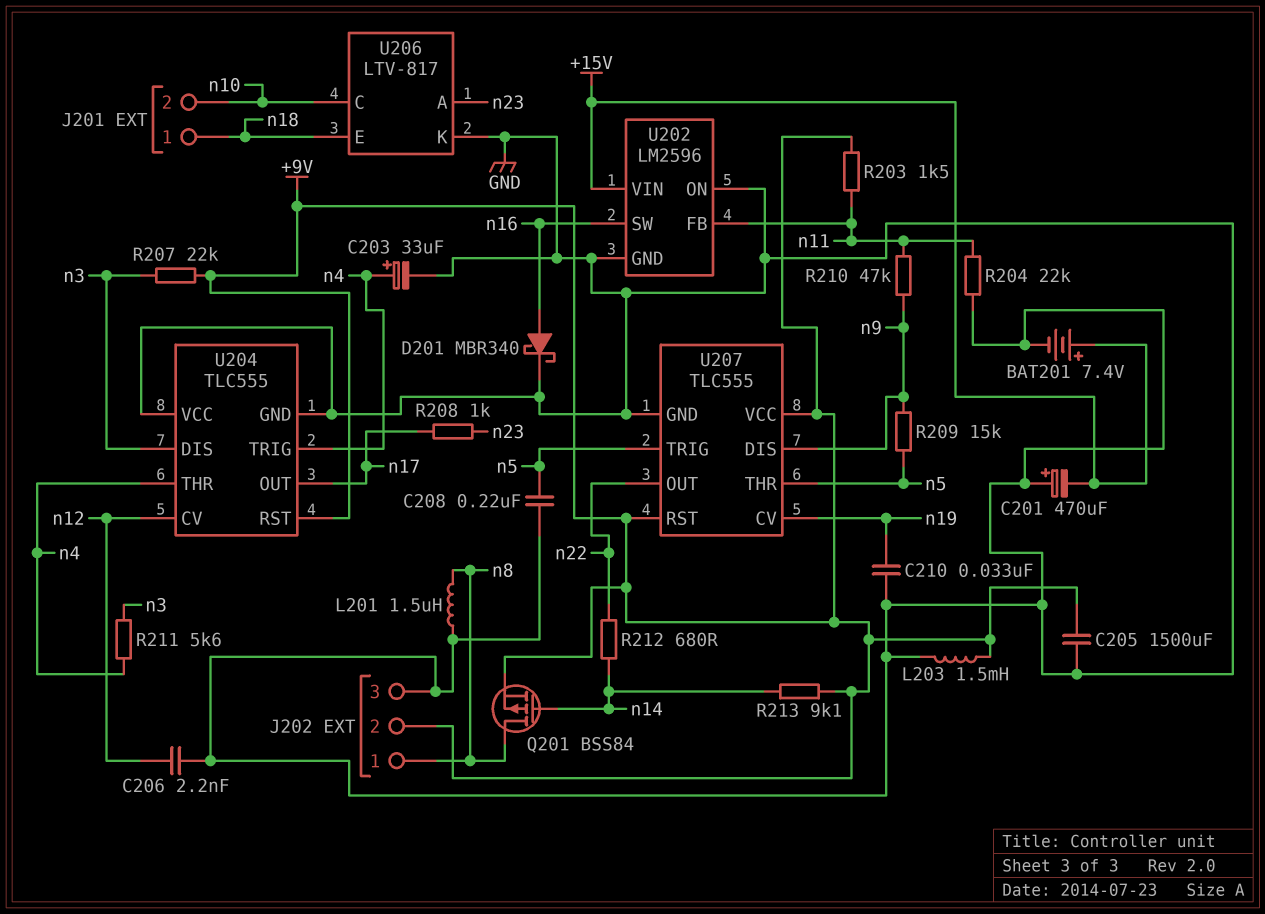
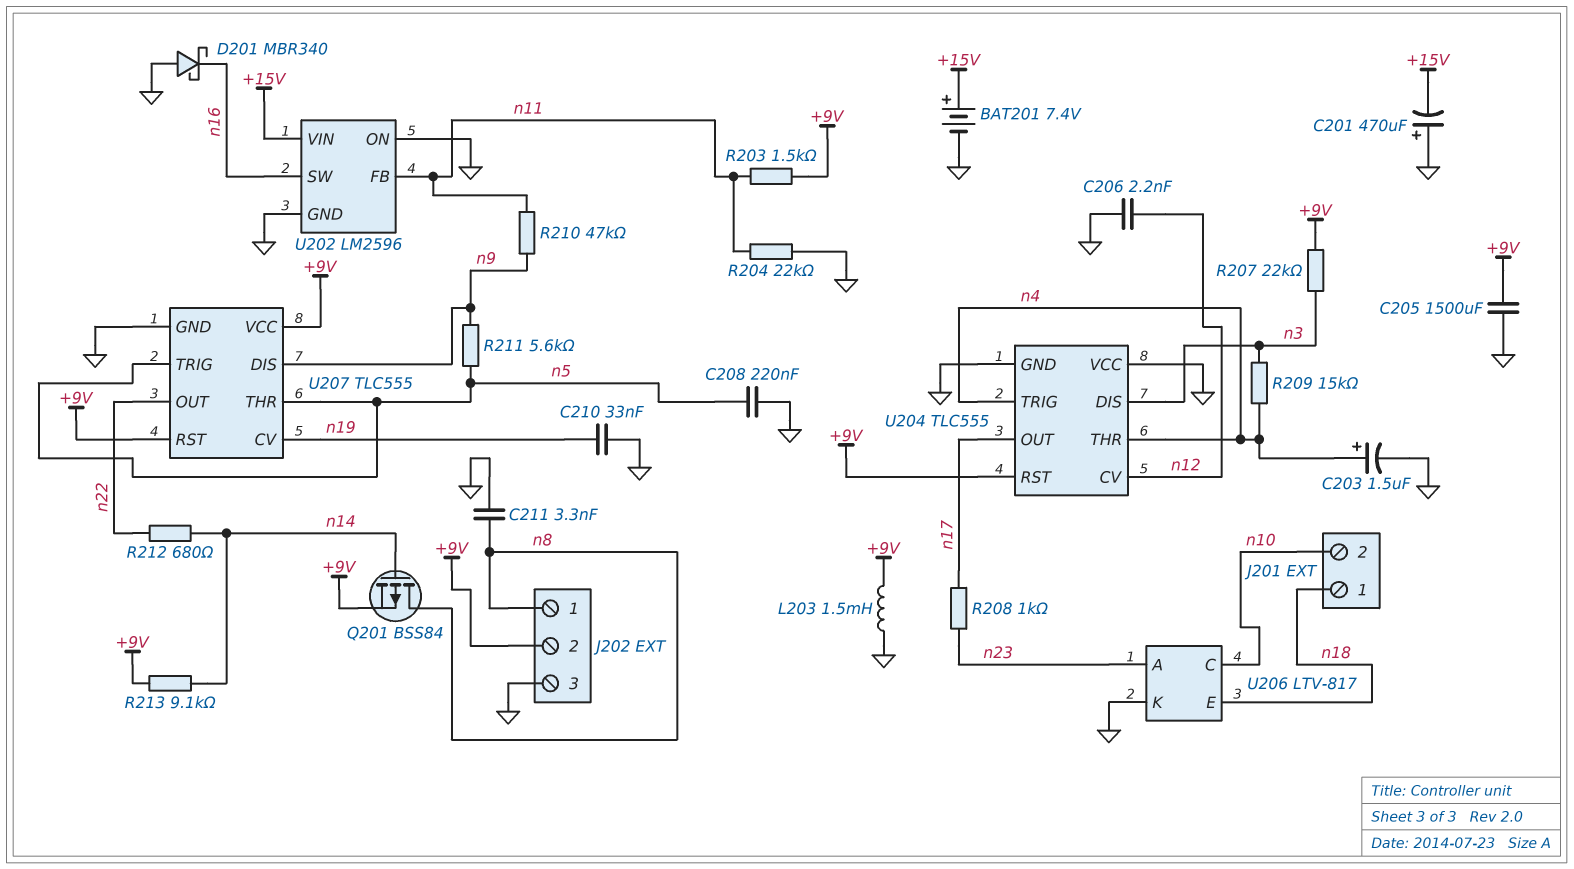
C203: 33uF (plus n4, minus GND) -> 1.5uF (plus n4, minus GND)
C211: none -> 3.3nF (GND, n8)
D201: schottky MBR340 (A n16, K GND) -> schottky MBR340 (A GND, K n16)
L201: 1.5uH (GND, n8) -> none
R209: 15k (n5, n9) -> 15k (n3, n4)
R211: 5.6k (n3, n4) -> 5.6k (n5, n9)

